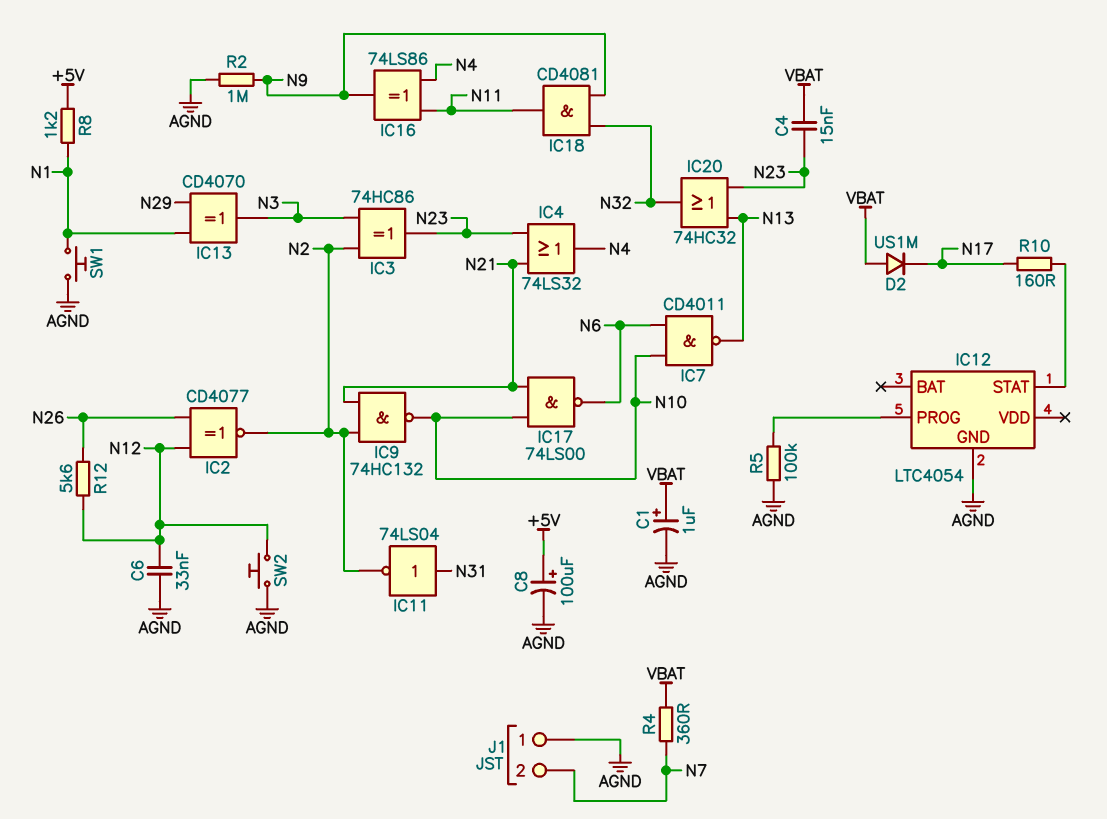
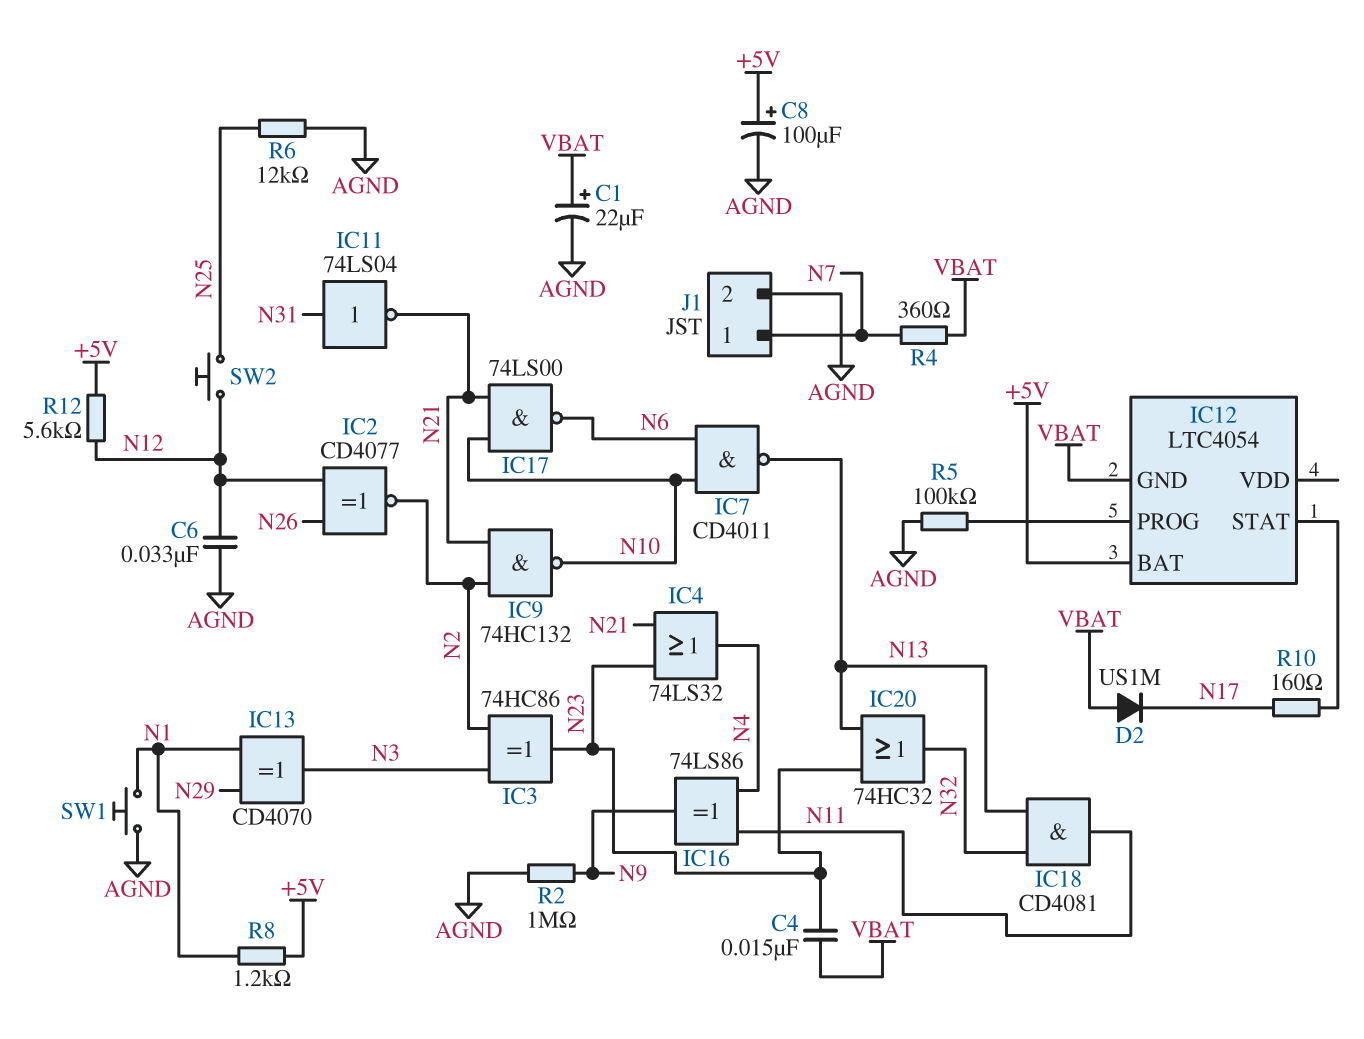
C1: 1uF (plus VBAT, minus AGND) -> 22uF (plus VBAT, minus AGND)
IC11: NOT 74LS04 (in N31, out N2) -> NOT 74LS04 (in N31, out N21)
IC12 pin BAT: none -> +5V
IC12 pin GND: AGND -> VBAT
IC18: AND CD4081 (in N9, in N32, out N11) -> AND CD4081 (in N13, in N32, out N11)
J1 pin 1: AGND -> N7
J1 pin 2: N7 -> AGND
R6: none -> 12k (AGND, N25)
R12: 5.6k (N12, N26) -> 5.6k (+5V, N12)
SW2: button (AGND, N12) -> button (N12, N25)

